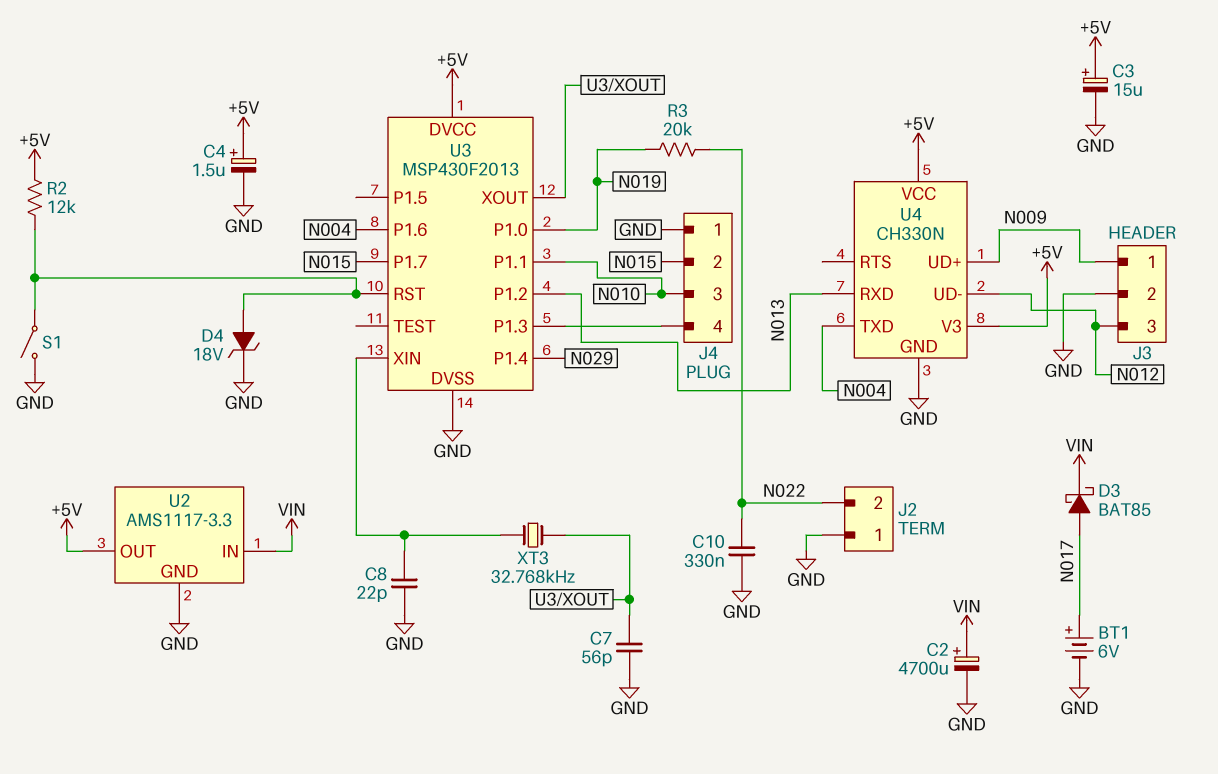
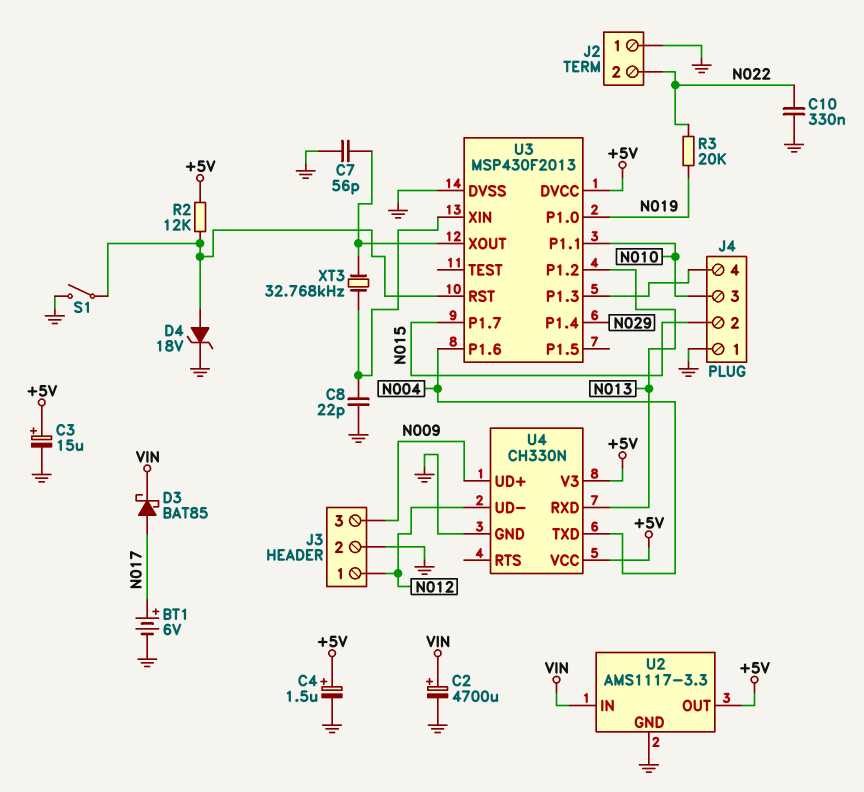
J3 pin 1: N009 -> N012
J3 pin 3: N012 -> N009

